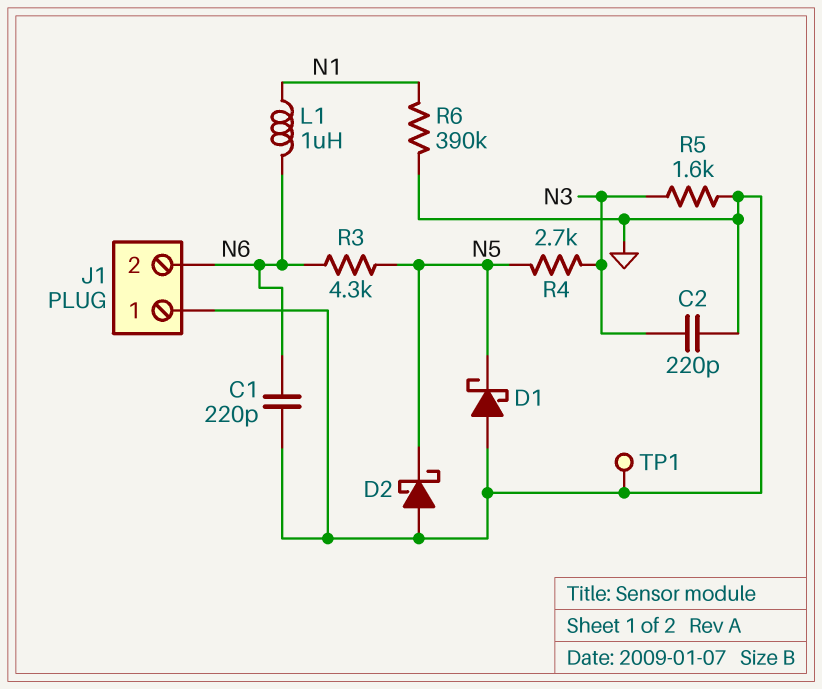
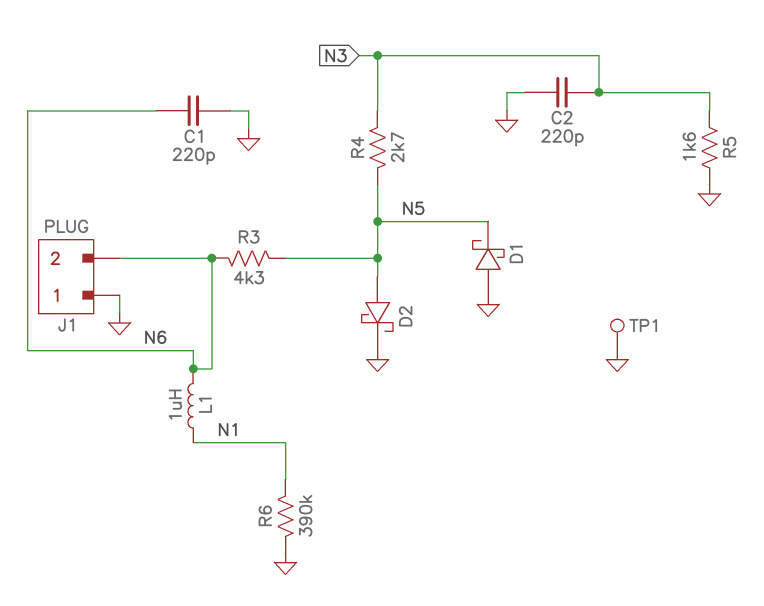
D2: schottky (A GND, K N5) -> schottky (A N5, K GND)

